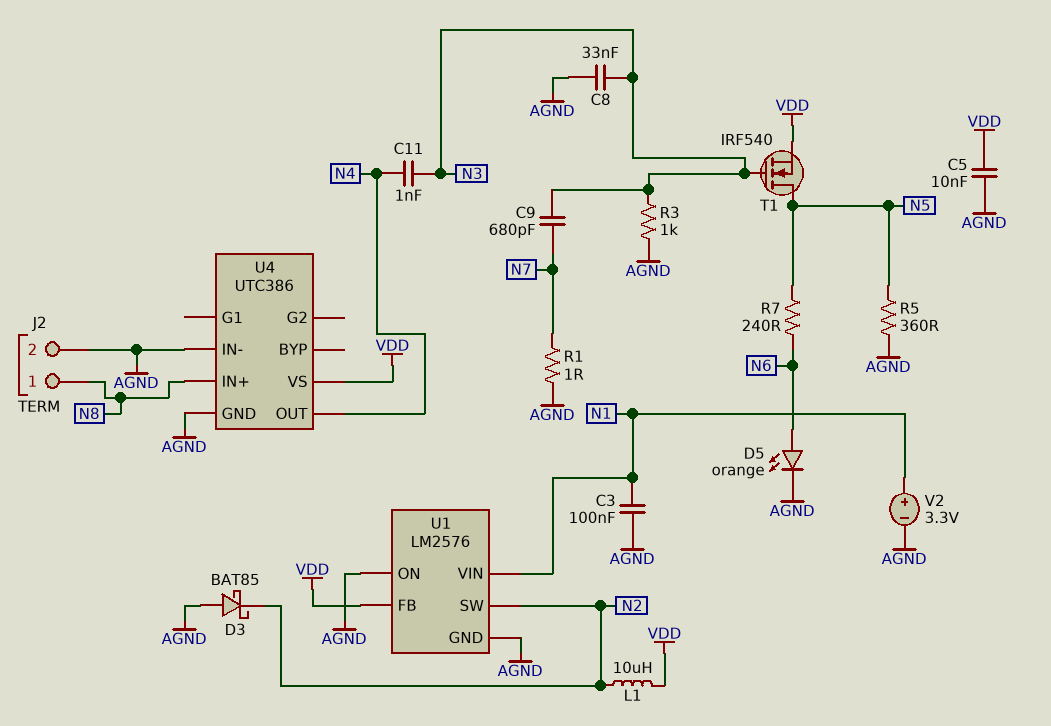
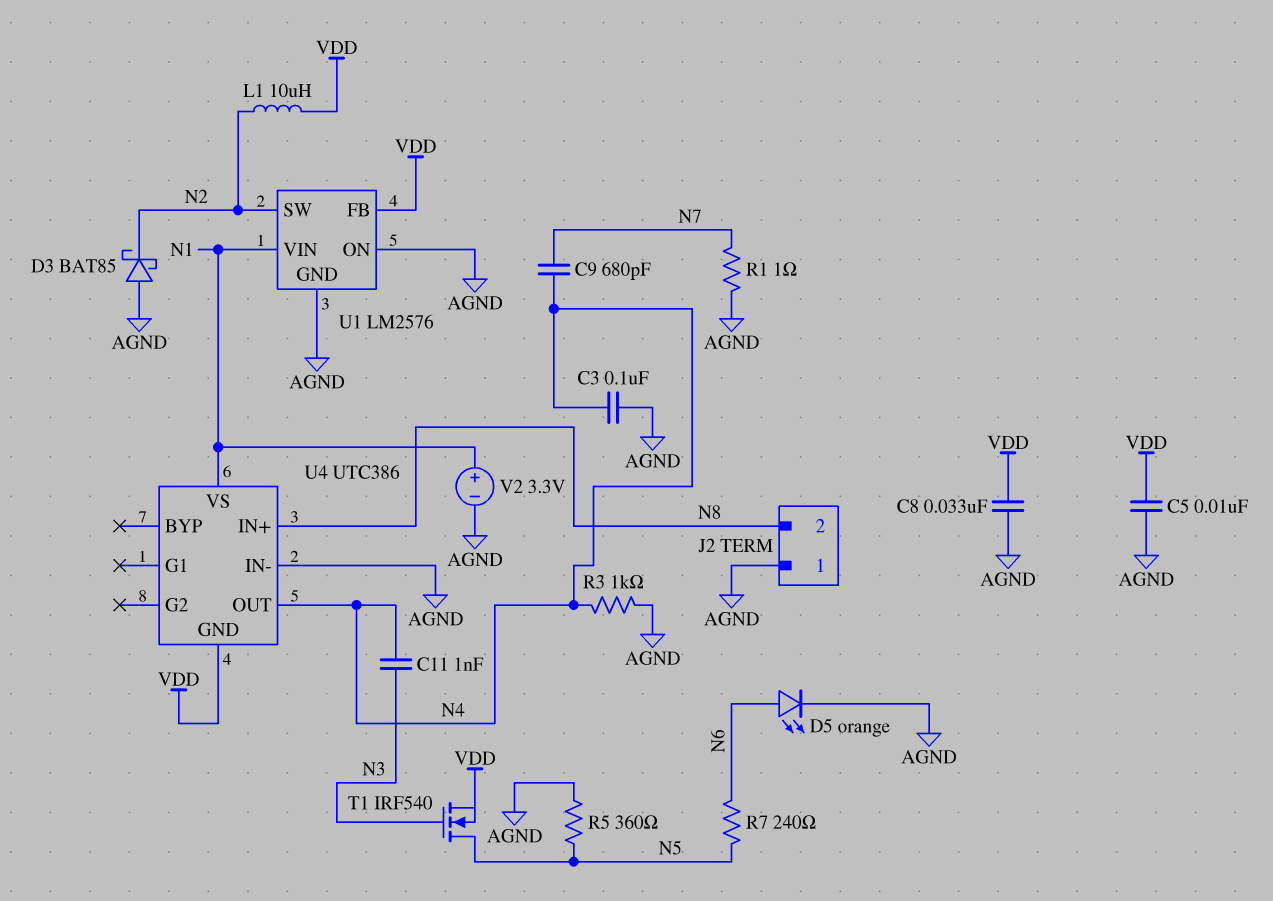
C3: 100nF (AGND, N1) -> 100nF (AGND, N4)
C8: 33nF (AGND, N3) -> 33nF (AGND, VDD)
C9: 680pF (N3, N7) -> 680pF (N4, N7)
J2 pin 1: N8 -> AGND
J2 pin 2: AGND -> N8
R3: 1k (AGND, N3) -> 1k (AGND, N4)
U4 pin GND: AGND -> VDD
U4 pin VS: VDD -> N1

